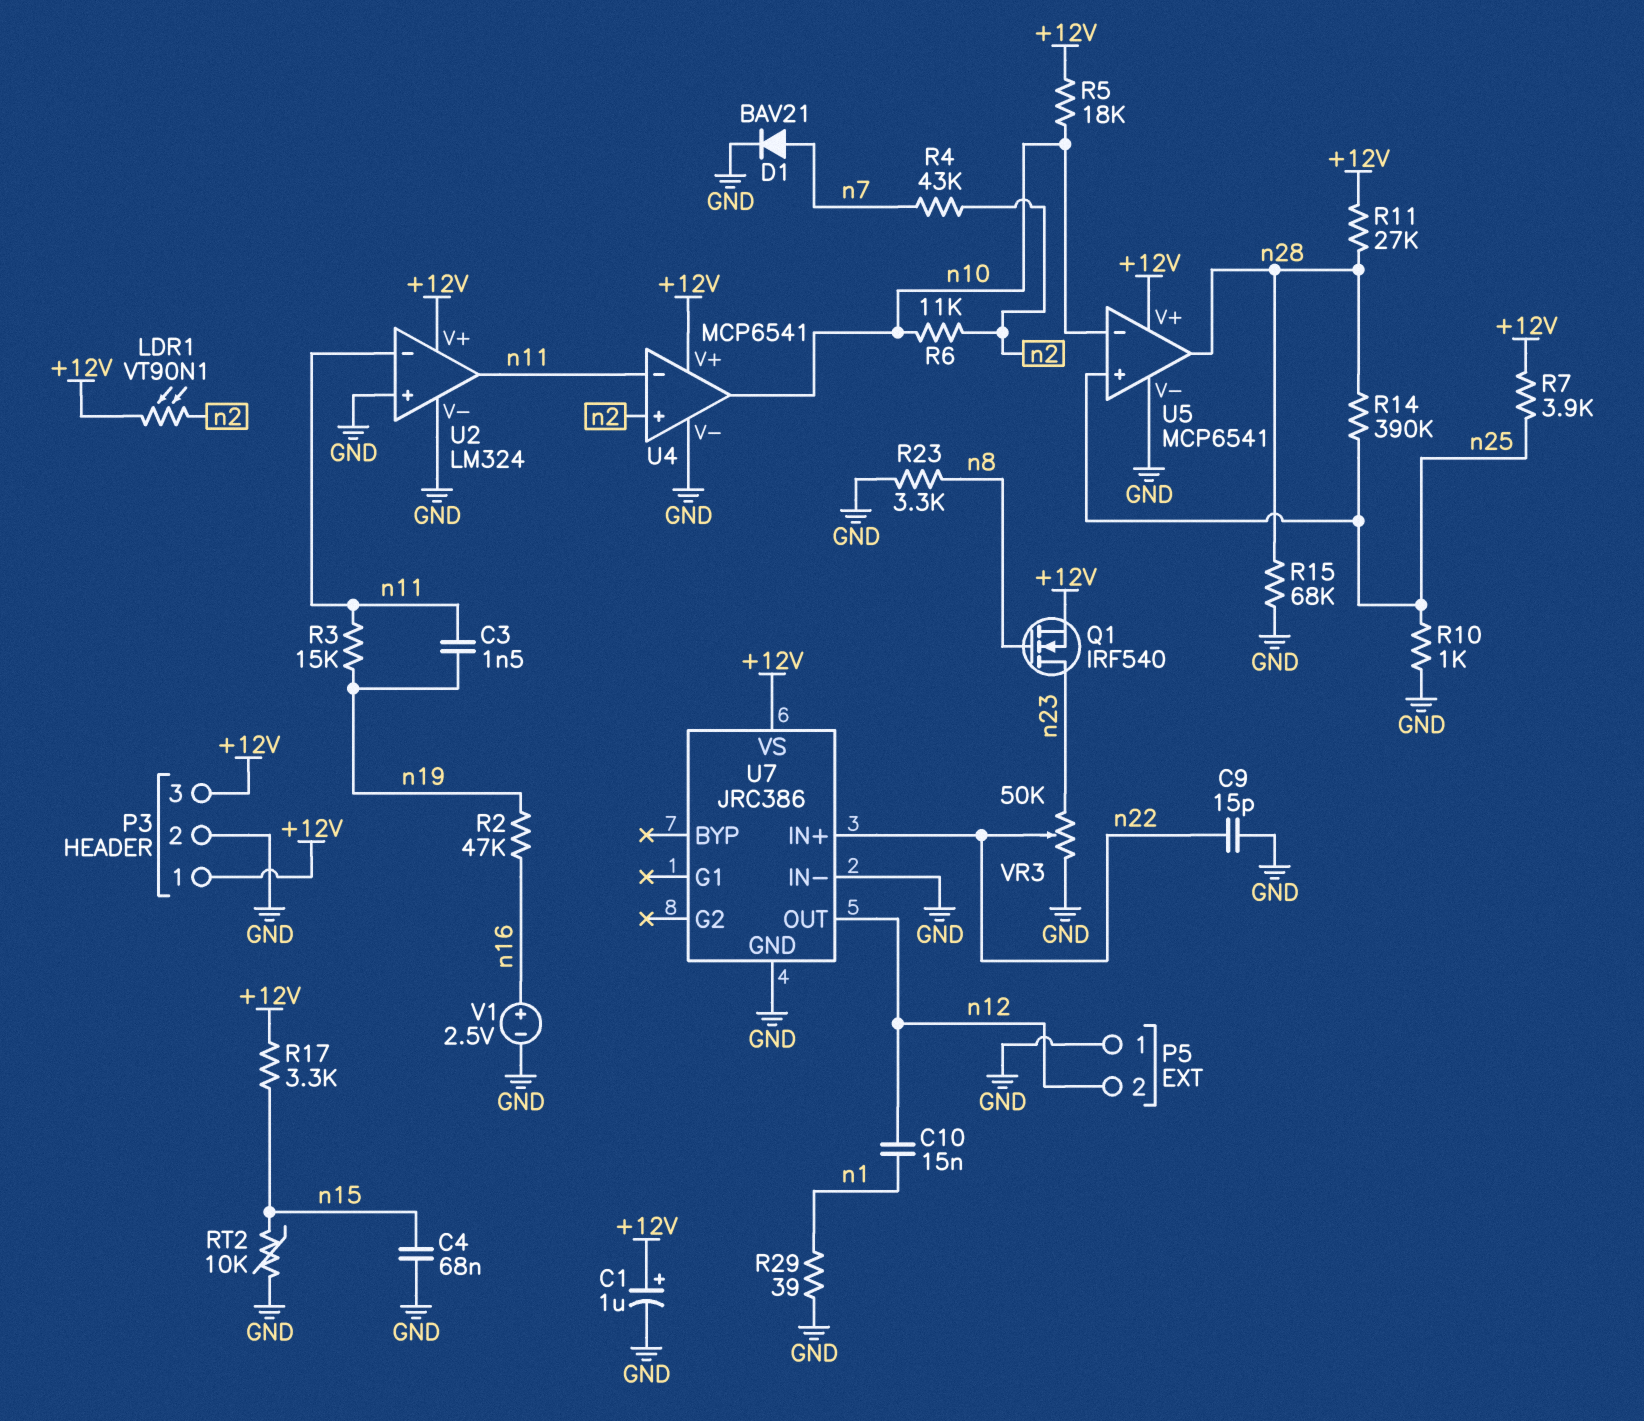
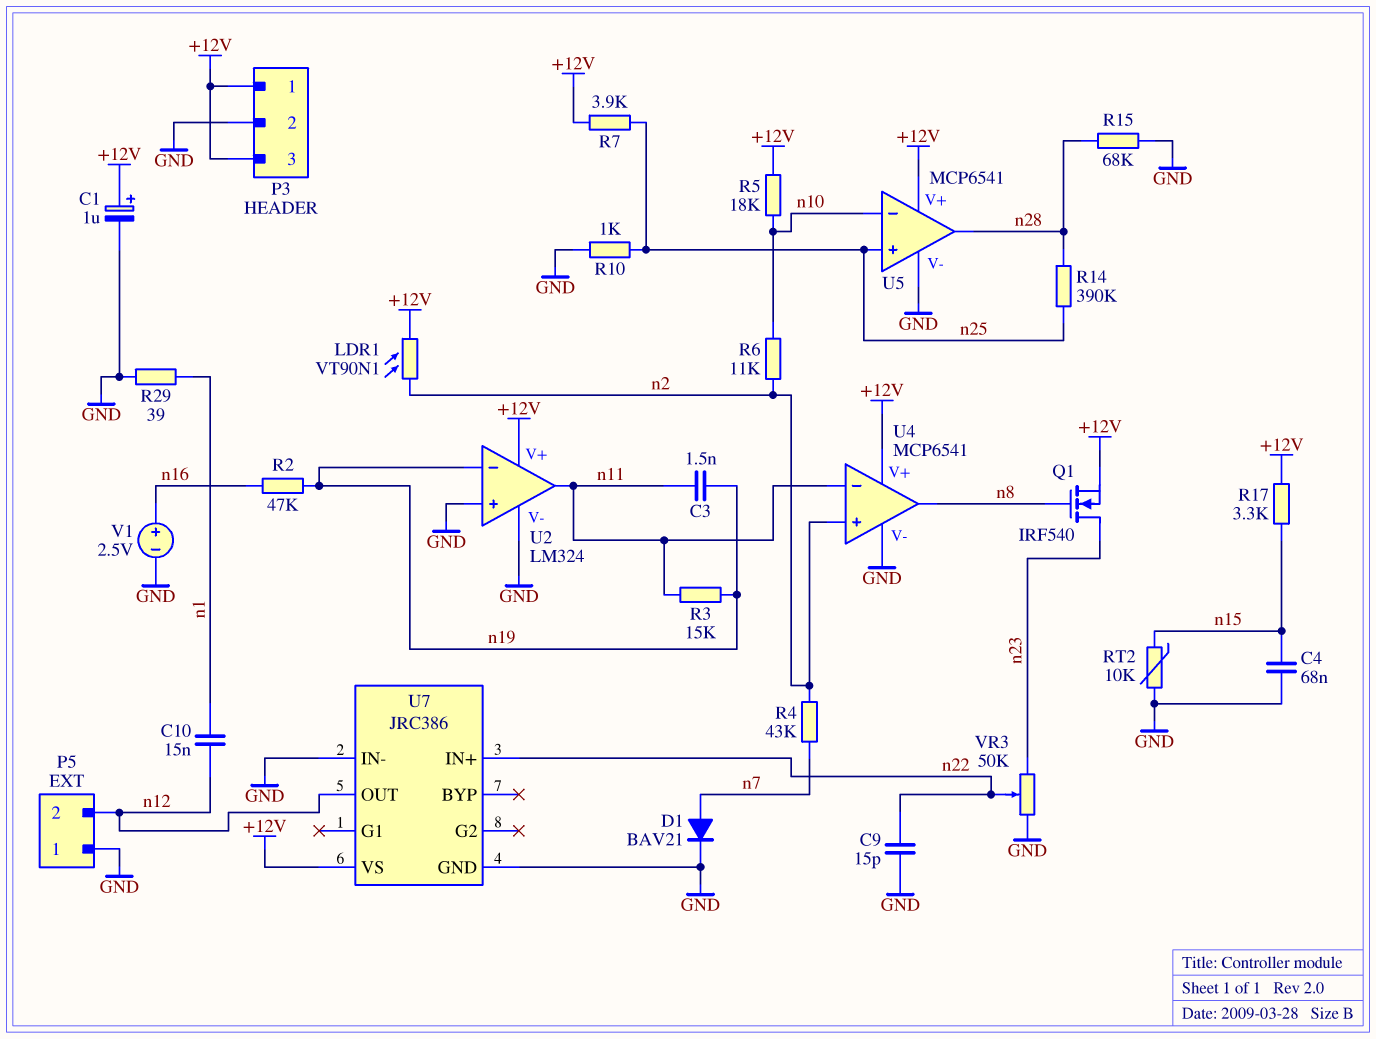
R11: 27k (+12V, n28) -> none
R23: 3.3k (GND, n8) -> none
U2 pin in-: n11 -> n19
U4 pin out: n10 -> n8

